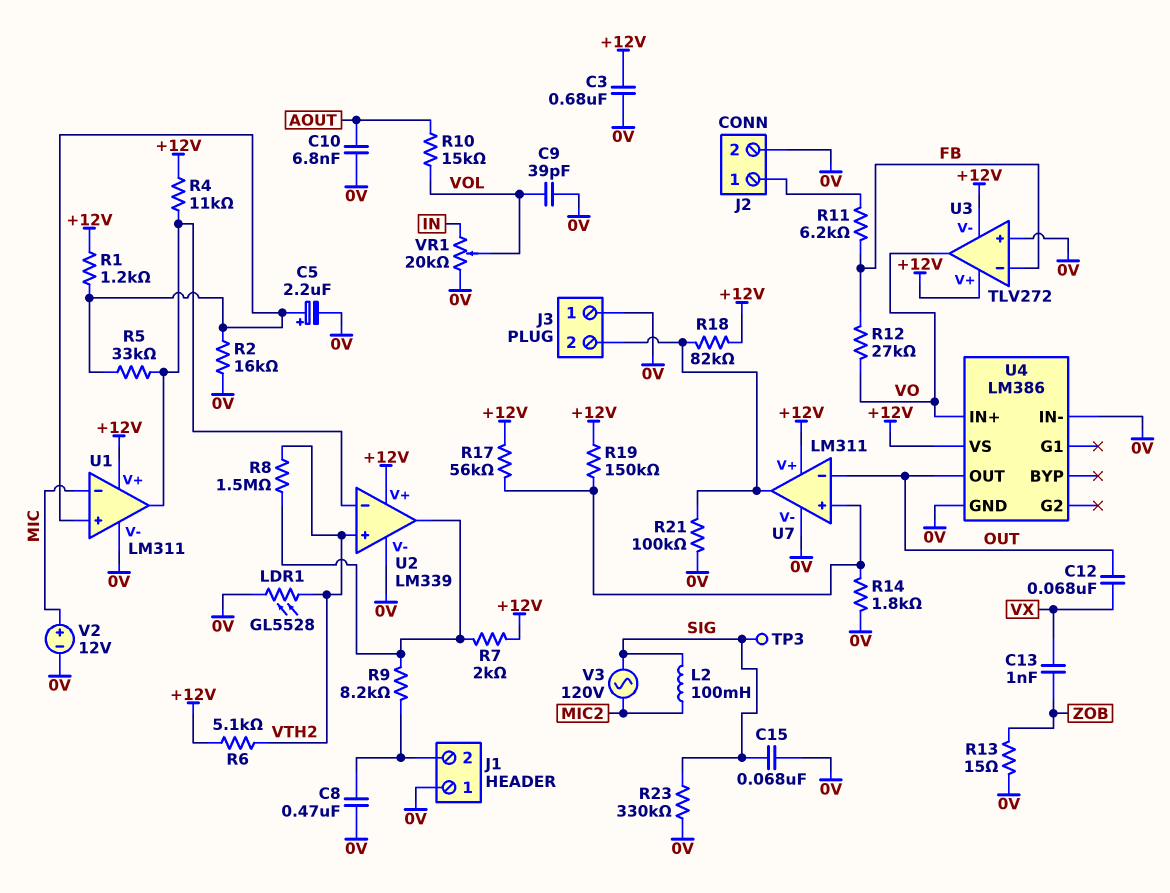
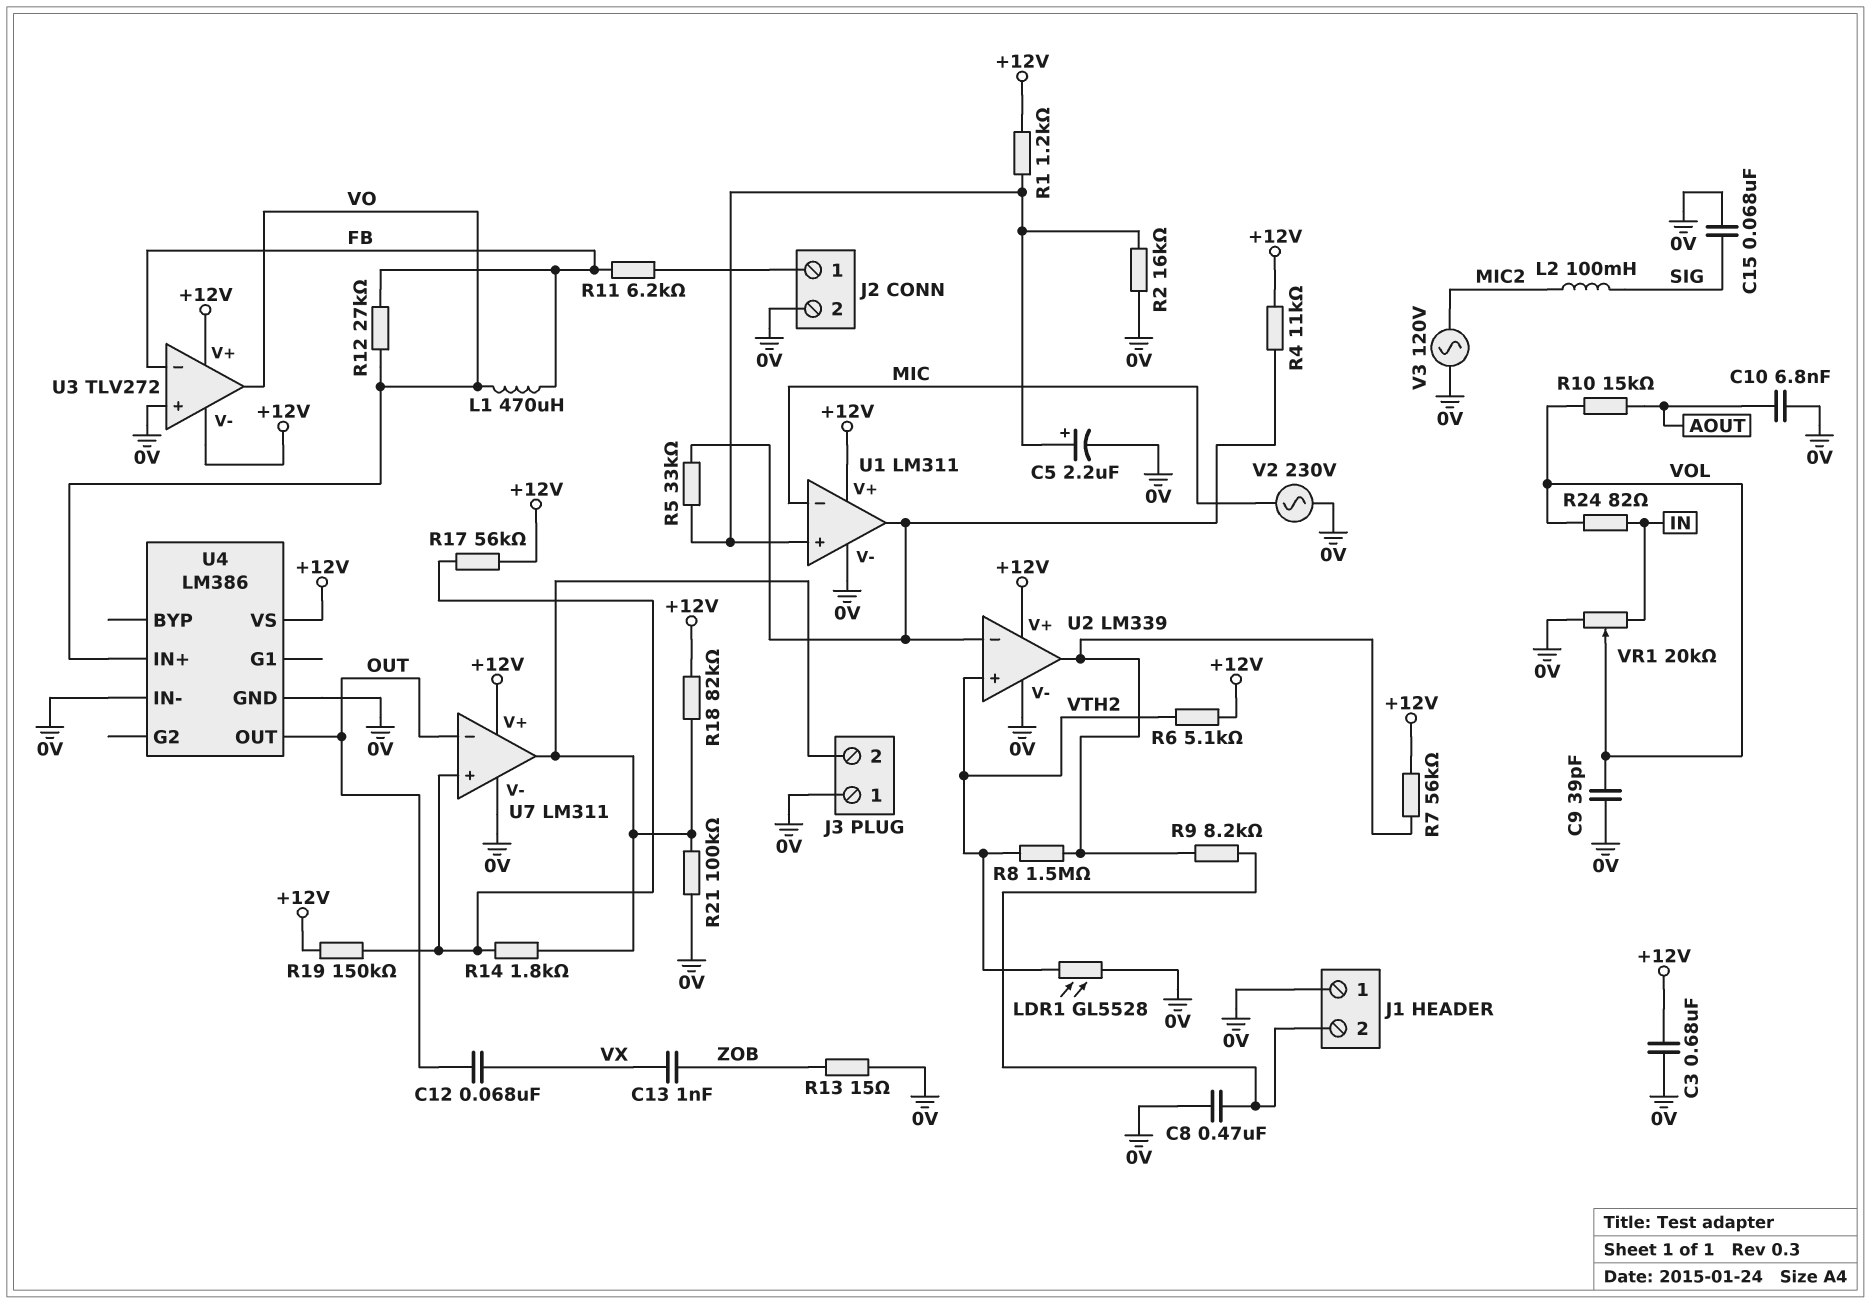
L1: none -> 470uH (FB, VO)
R7: 2k (+12V, U2/out) -> 56k (+12V, U2/out)
R14: 1.8k (0V, U7/in+) -> 1.8k (J3/2, U7/in+)
R23: 330k (0V, SIG) -> none
R24: none -> 82 (IN, VOL)
TP3: test point (SIG) -> none
V2: 12V (plus MIC, minus 0V) -> AC 230V (0V, MIC)
V3: AC 120V (MIC2, SIG) -> AC 120V (0V, MIC2)

